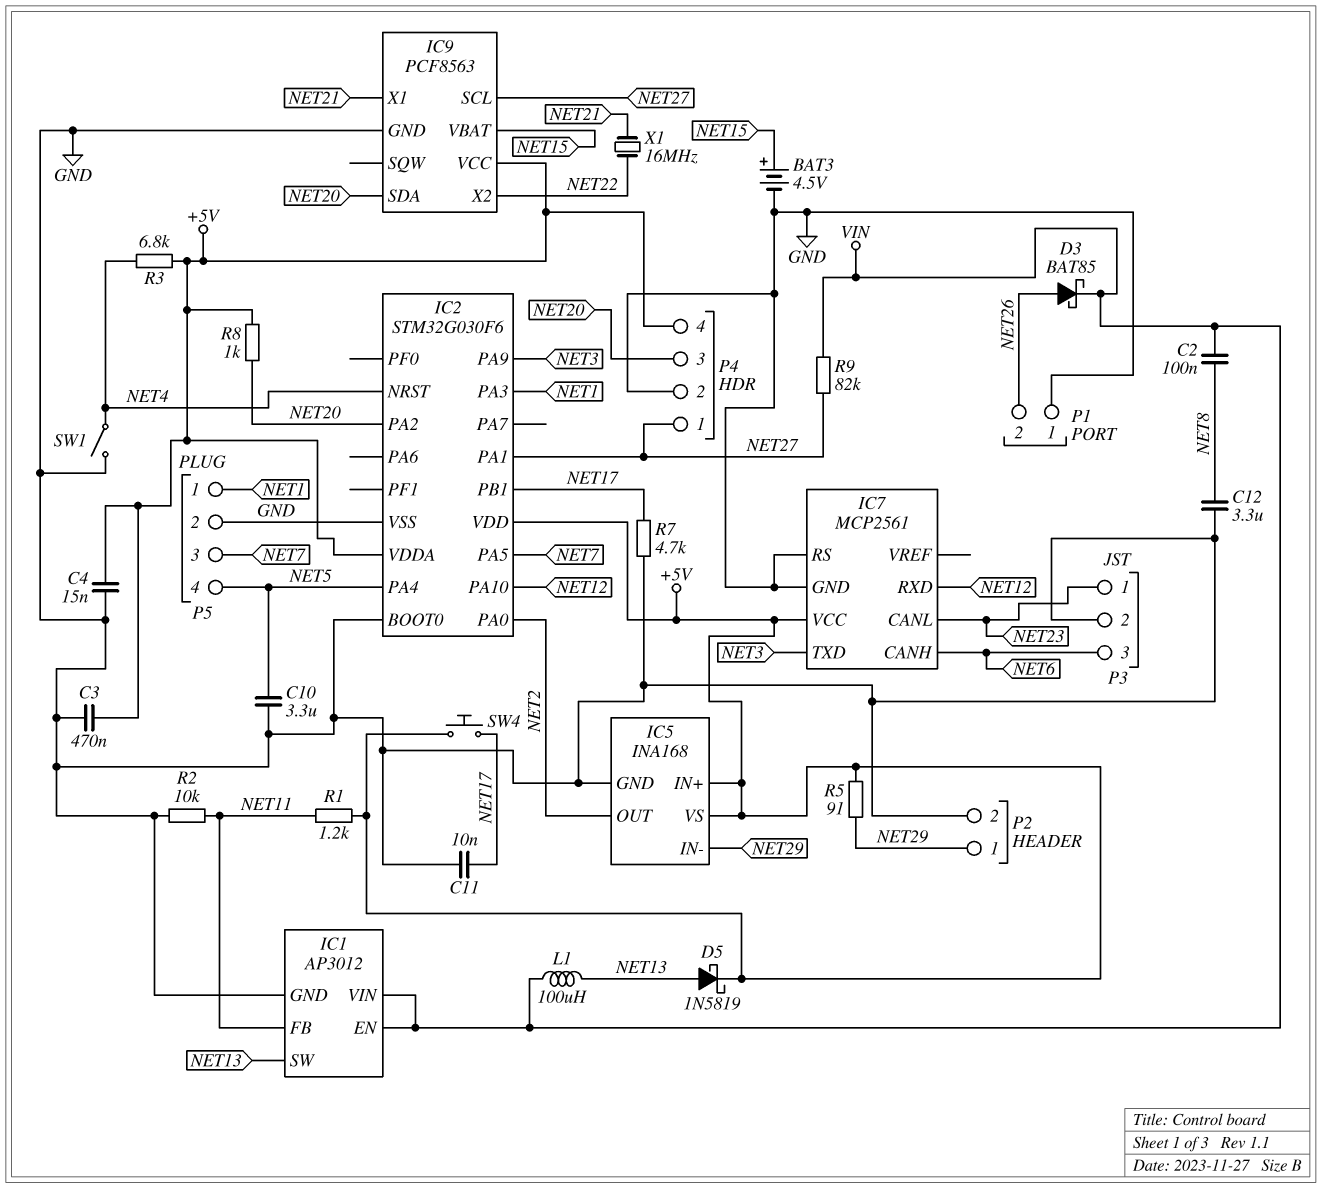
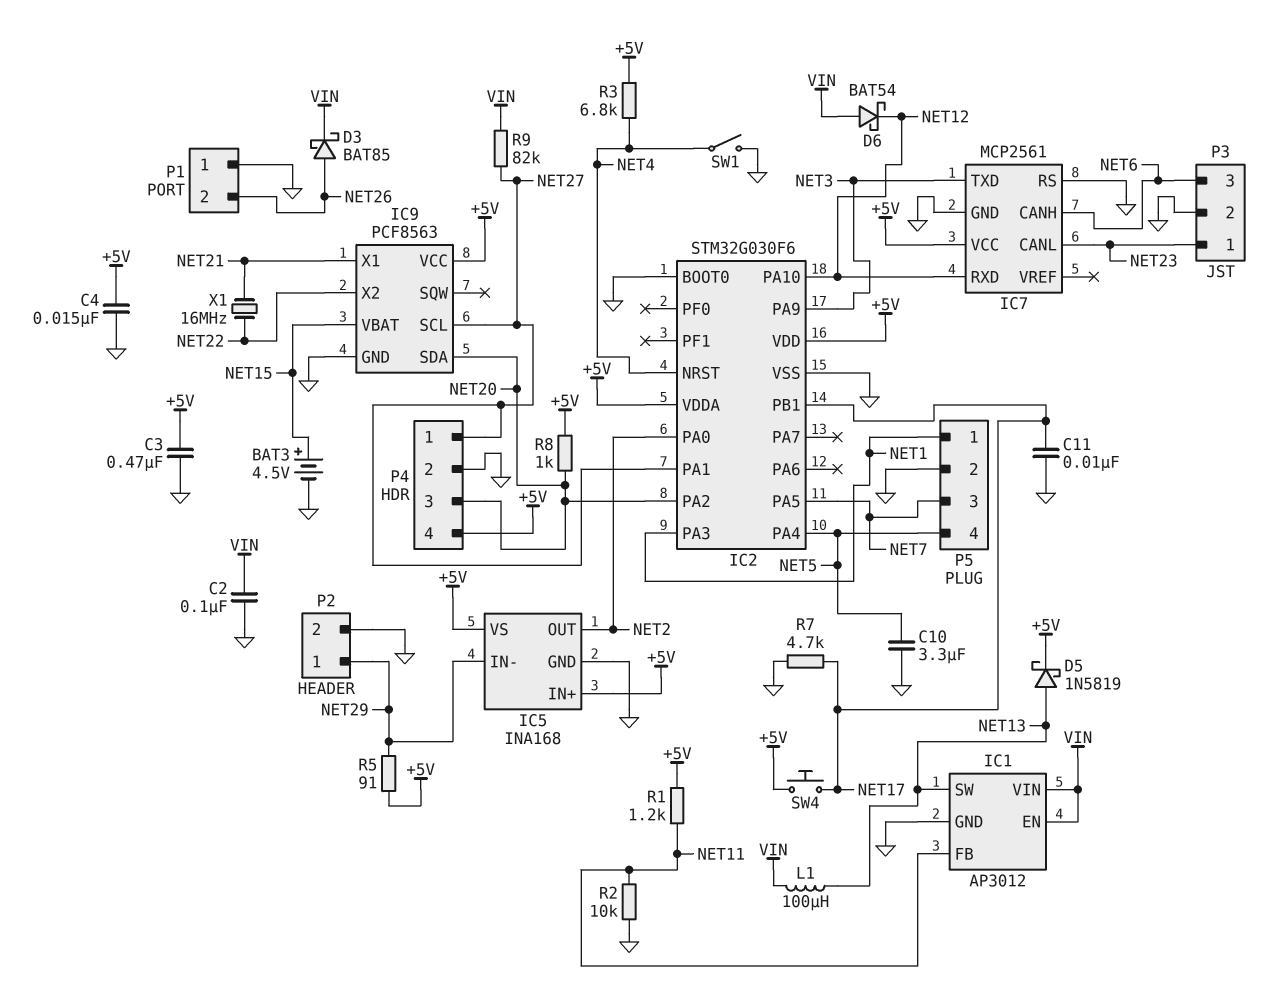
C2: 100nF (NET8, VIN) -> 100nF (GND, VIN)
C12: 3.3uF (GND, NET8) -> none
D6: none -> schottky BAT54 (A VIN, K NET12)

